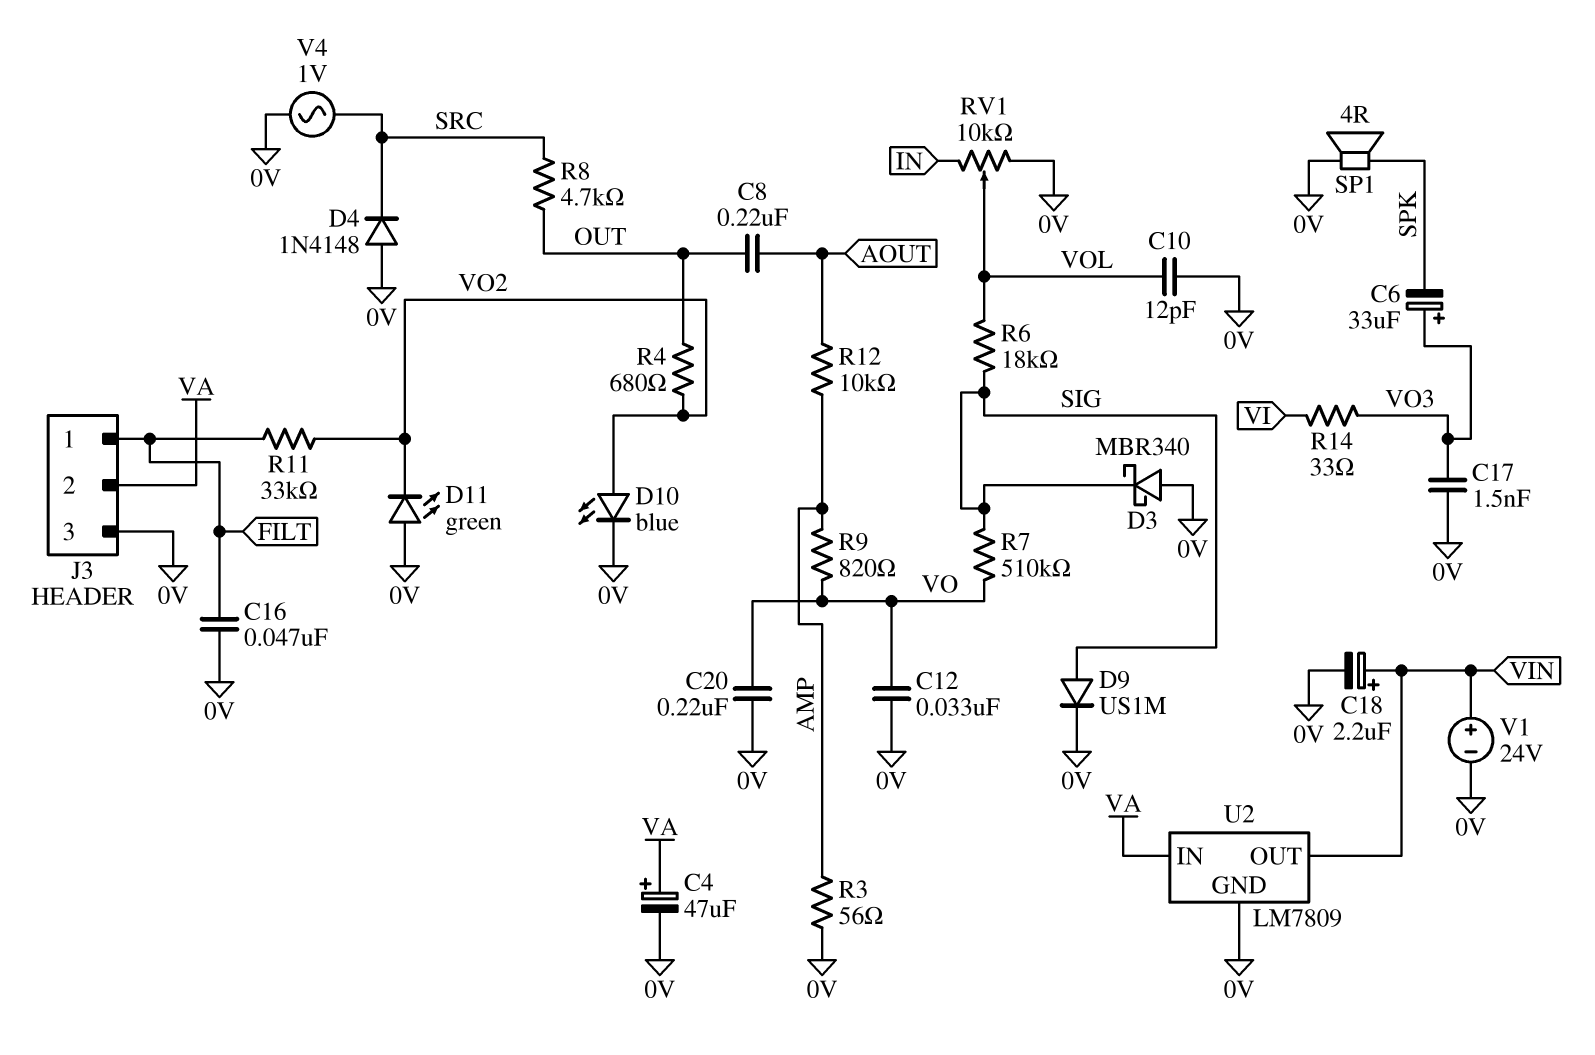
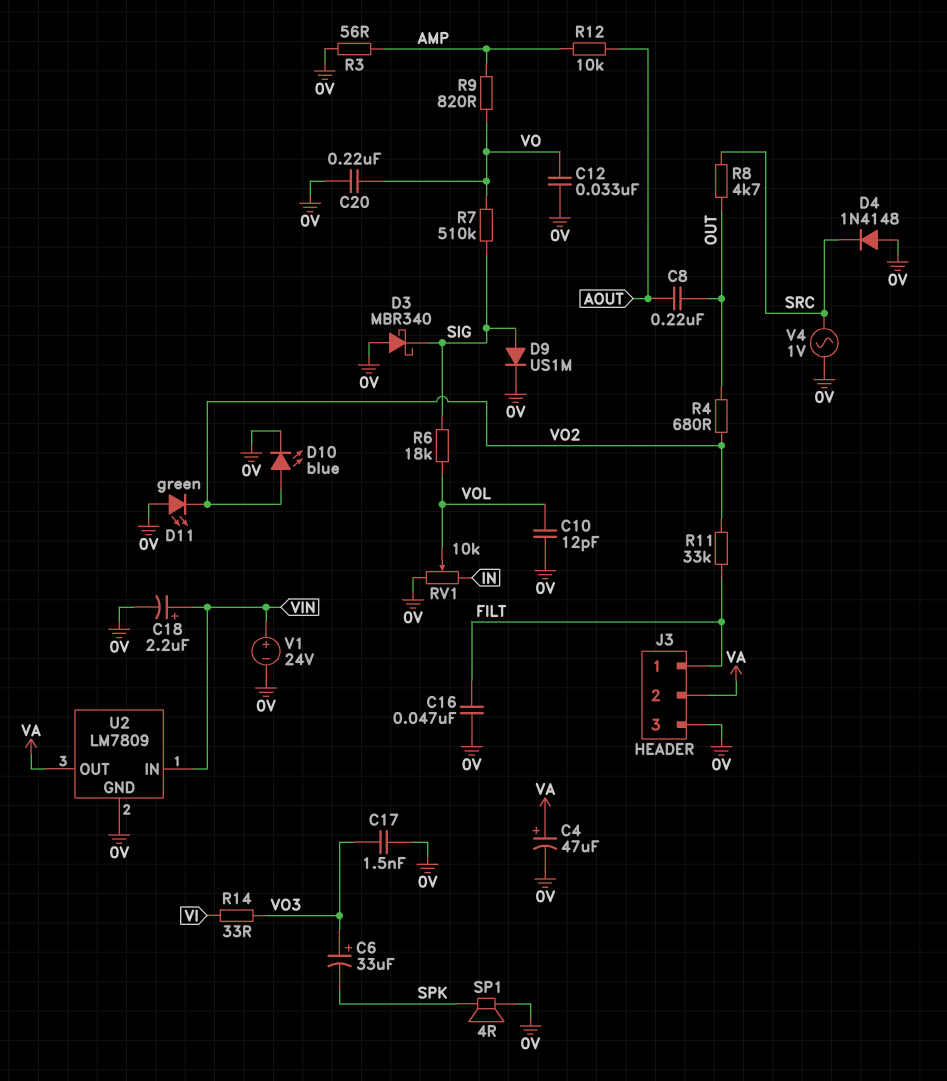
U2 pin IN: VA -> VIN
U2 pin OUT: VIN -> VA

